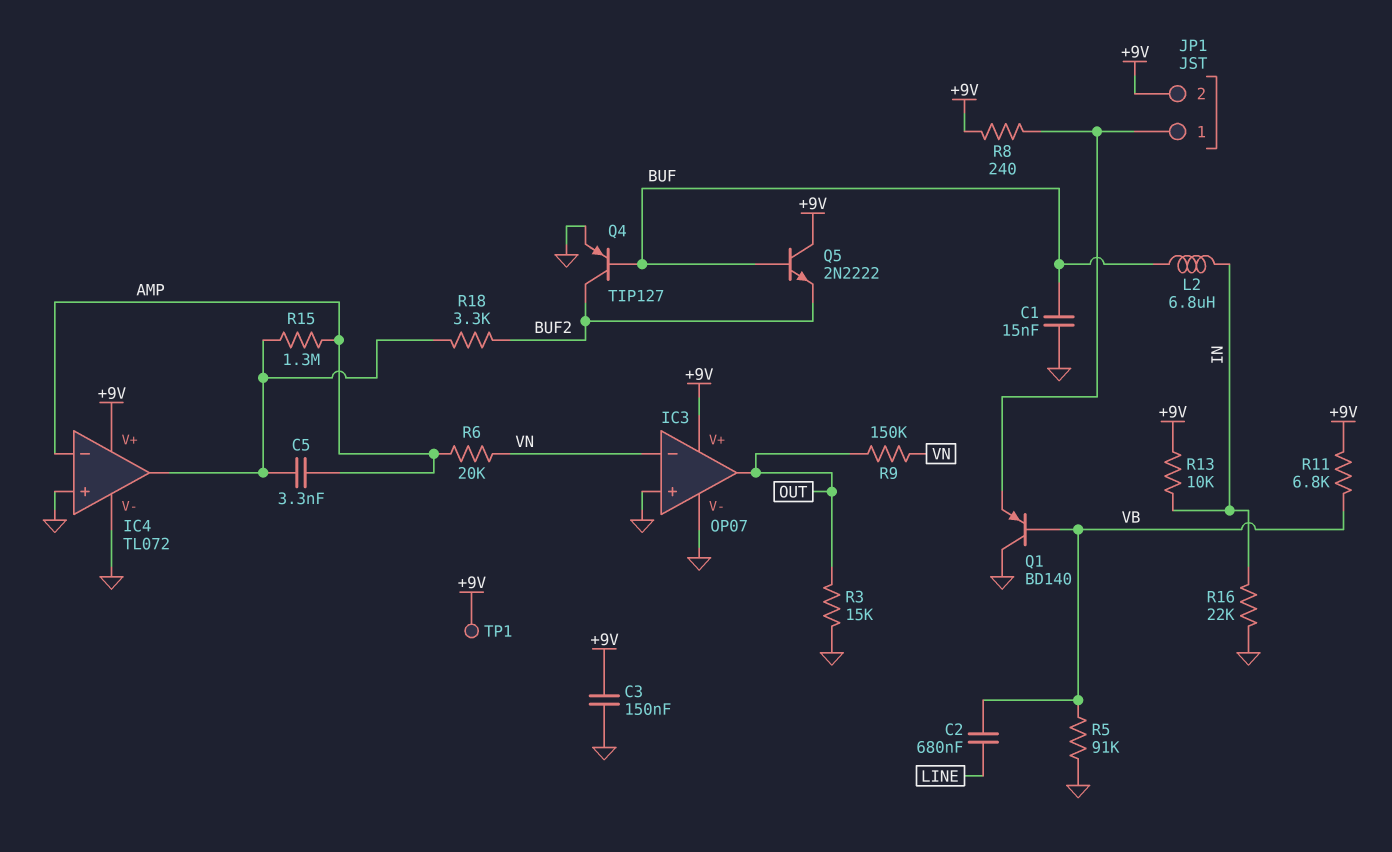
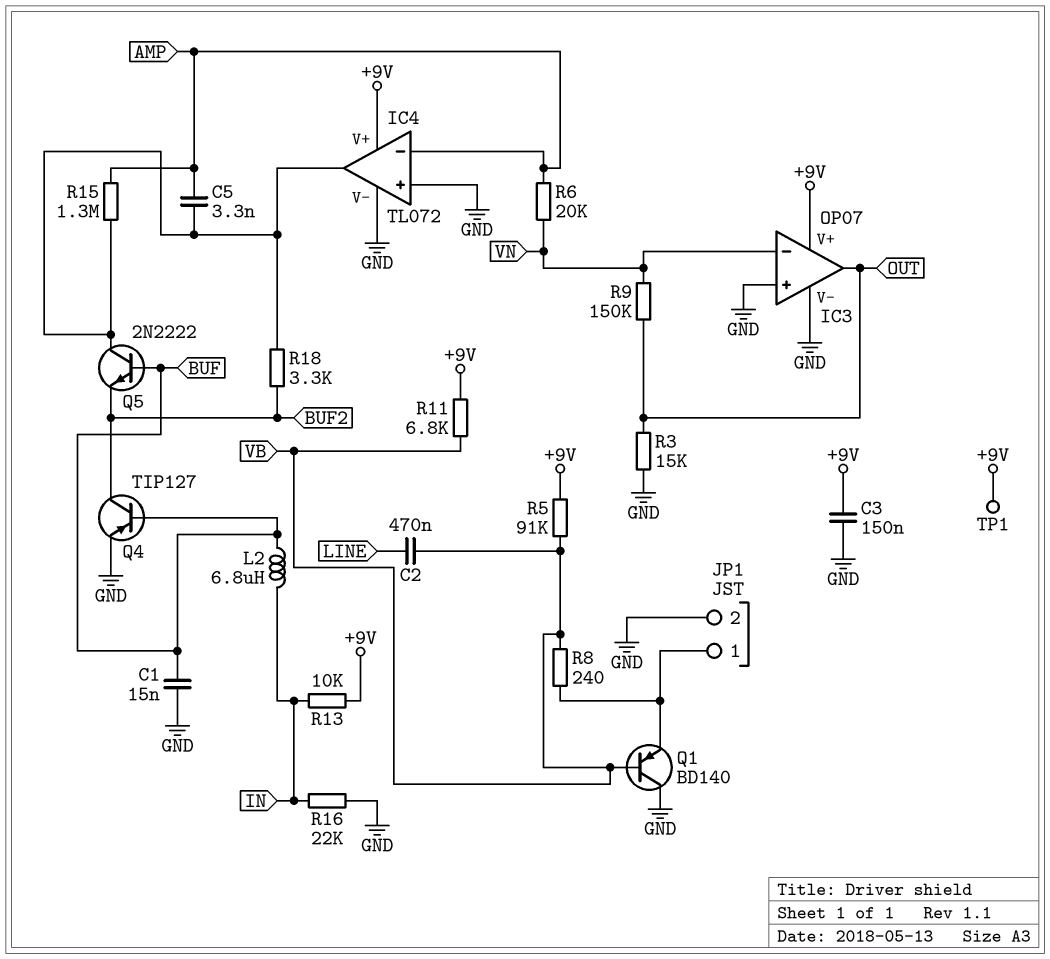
C2: 680nF (LINE, VB) -> 470nF (LINE, VB)
JP1 pin 2: +9V -> GND
Q5: NPN 2N2222 (B BUF, C +9V, E BUF2) -> NPN 2N2222 (B BUF, C IC4/out, E BUF2)
R5: 91k (GND, VB) -> 91k (+9V, VB)
R8: 240 (+9V, JP1/1) -> 240 (JP1/1, VB)

